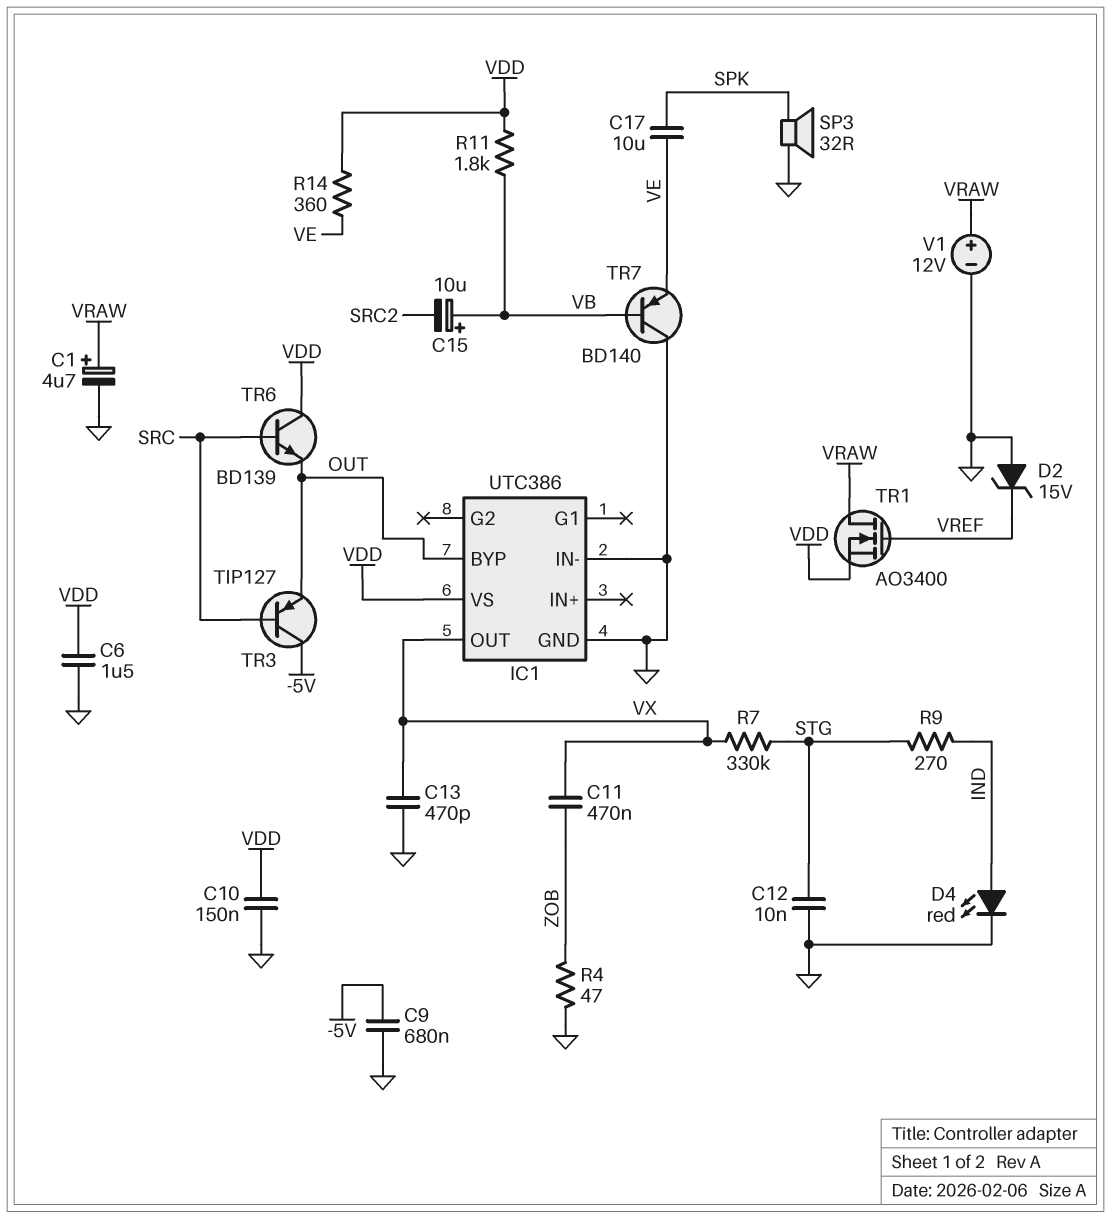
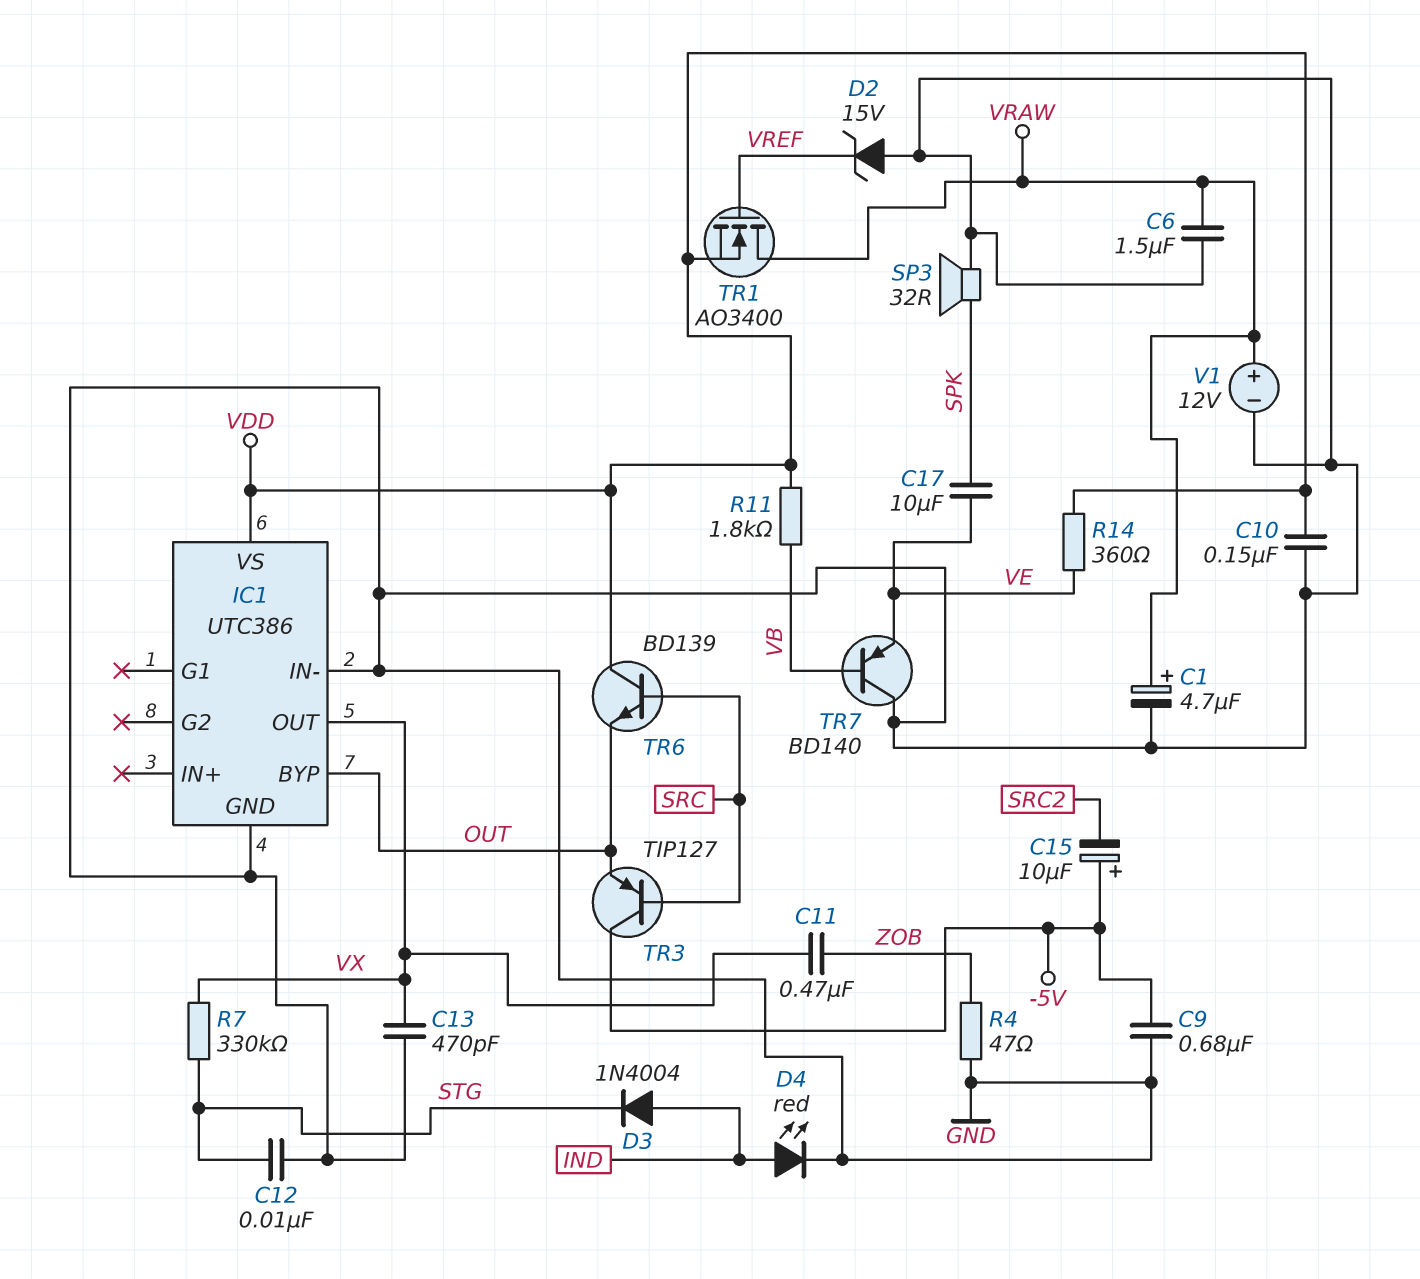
C6: 1.5uF (GND, VDD) -> 1.5uF (GND, VRAW)
C15: 10uF (plus VB, minus SRC2) -> 10uF (plus -5V, minus SRC2)
D3: none -> diode 1N4004 (A IND, K STG)
R9: 270 (IND, STG) -> none

